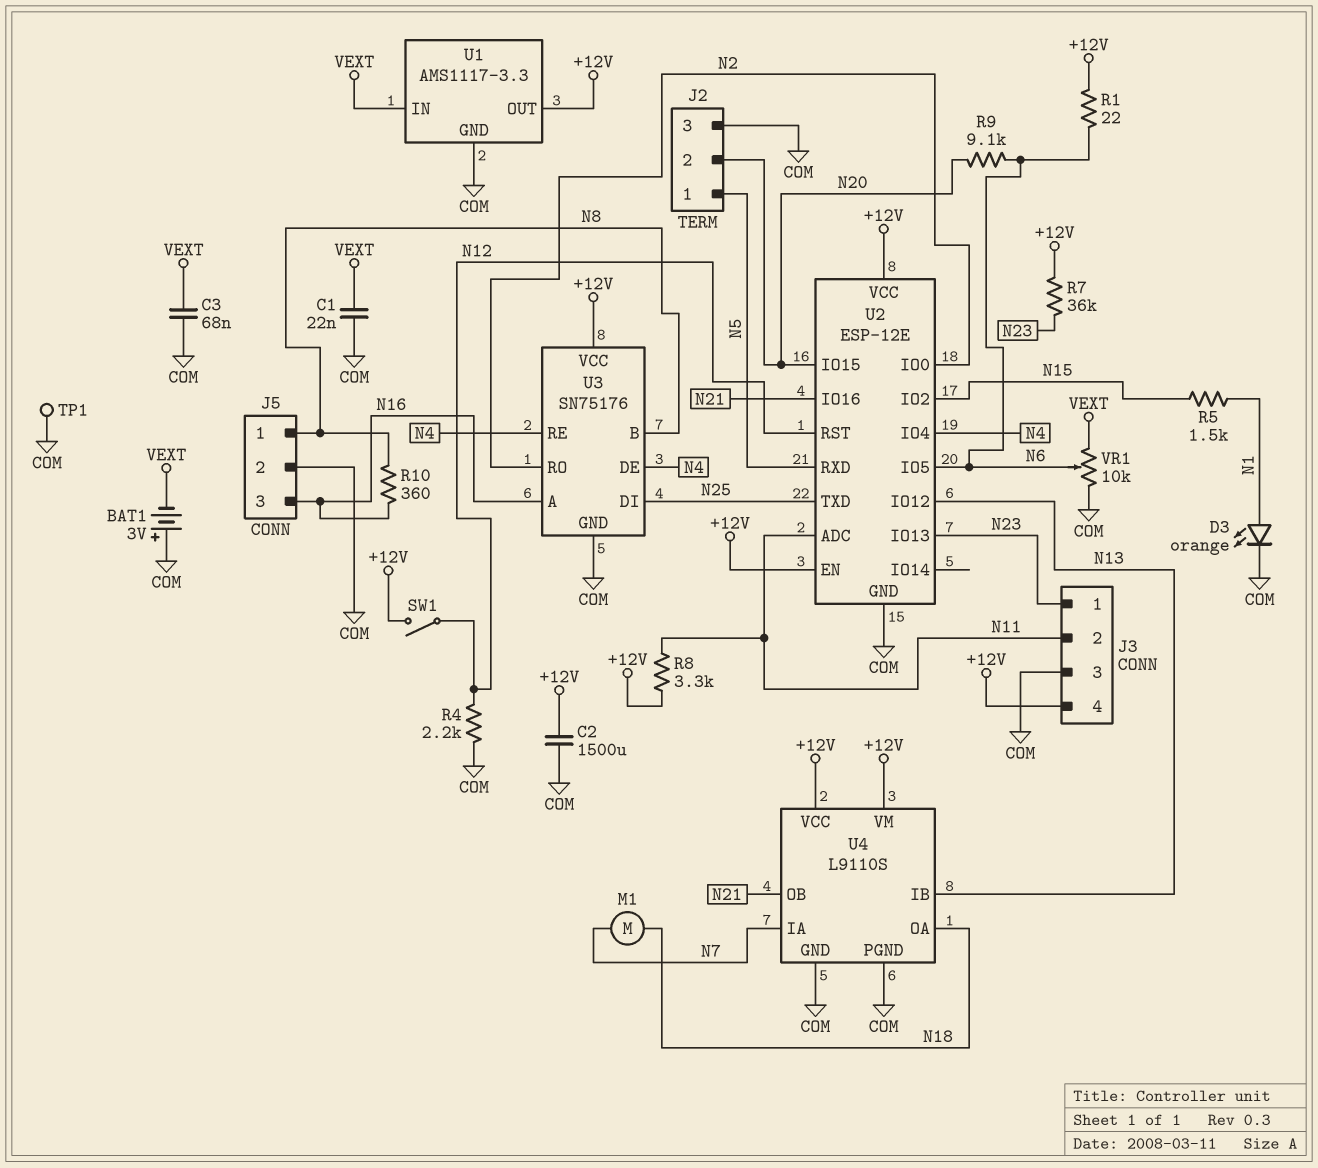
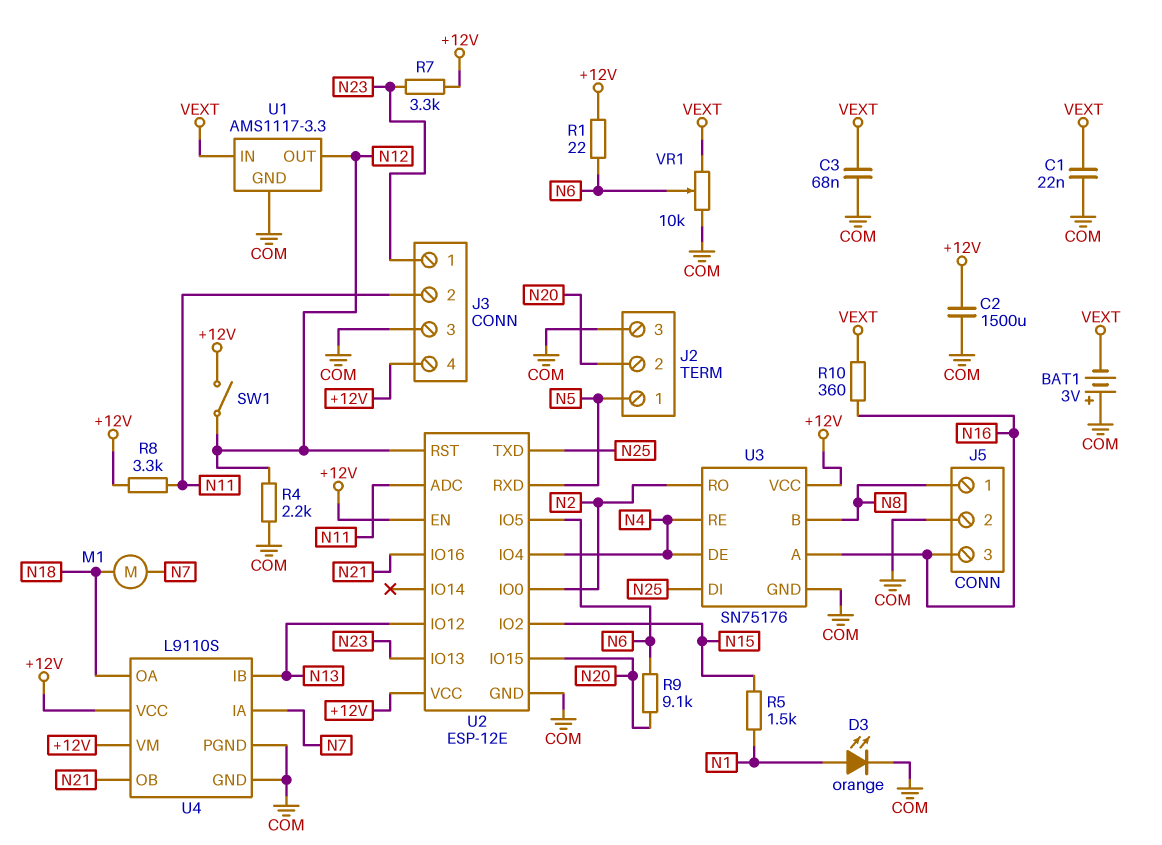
R7: 36k (+12V, N23) -> 3.3k (+12V, N23)
R10: 360 (N8, N16) -> 360 (N16, VEXT)
TP1: test point (COM) -> none
U1 pin OUT: +12V -> N12

